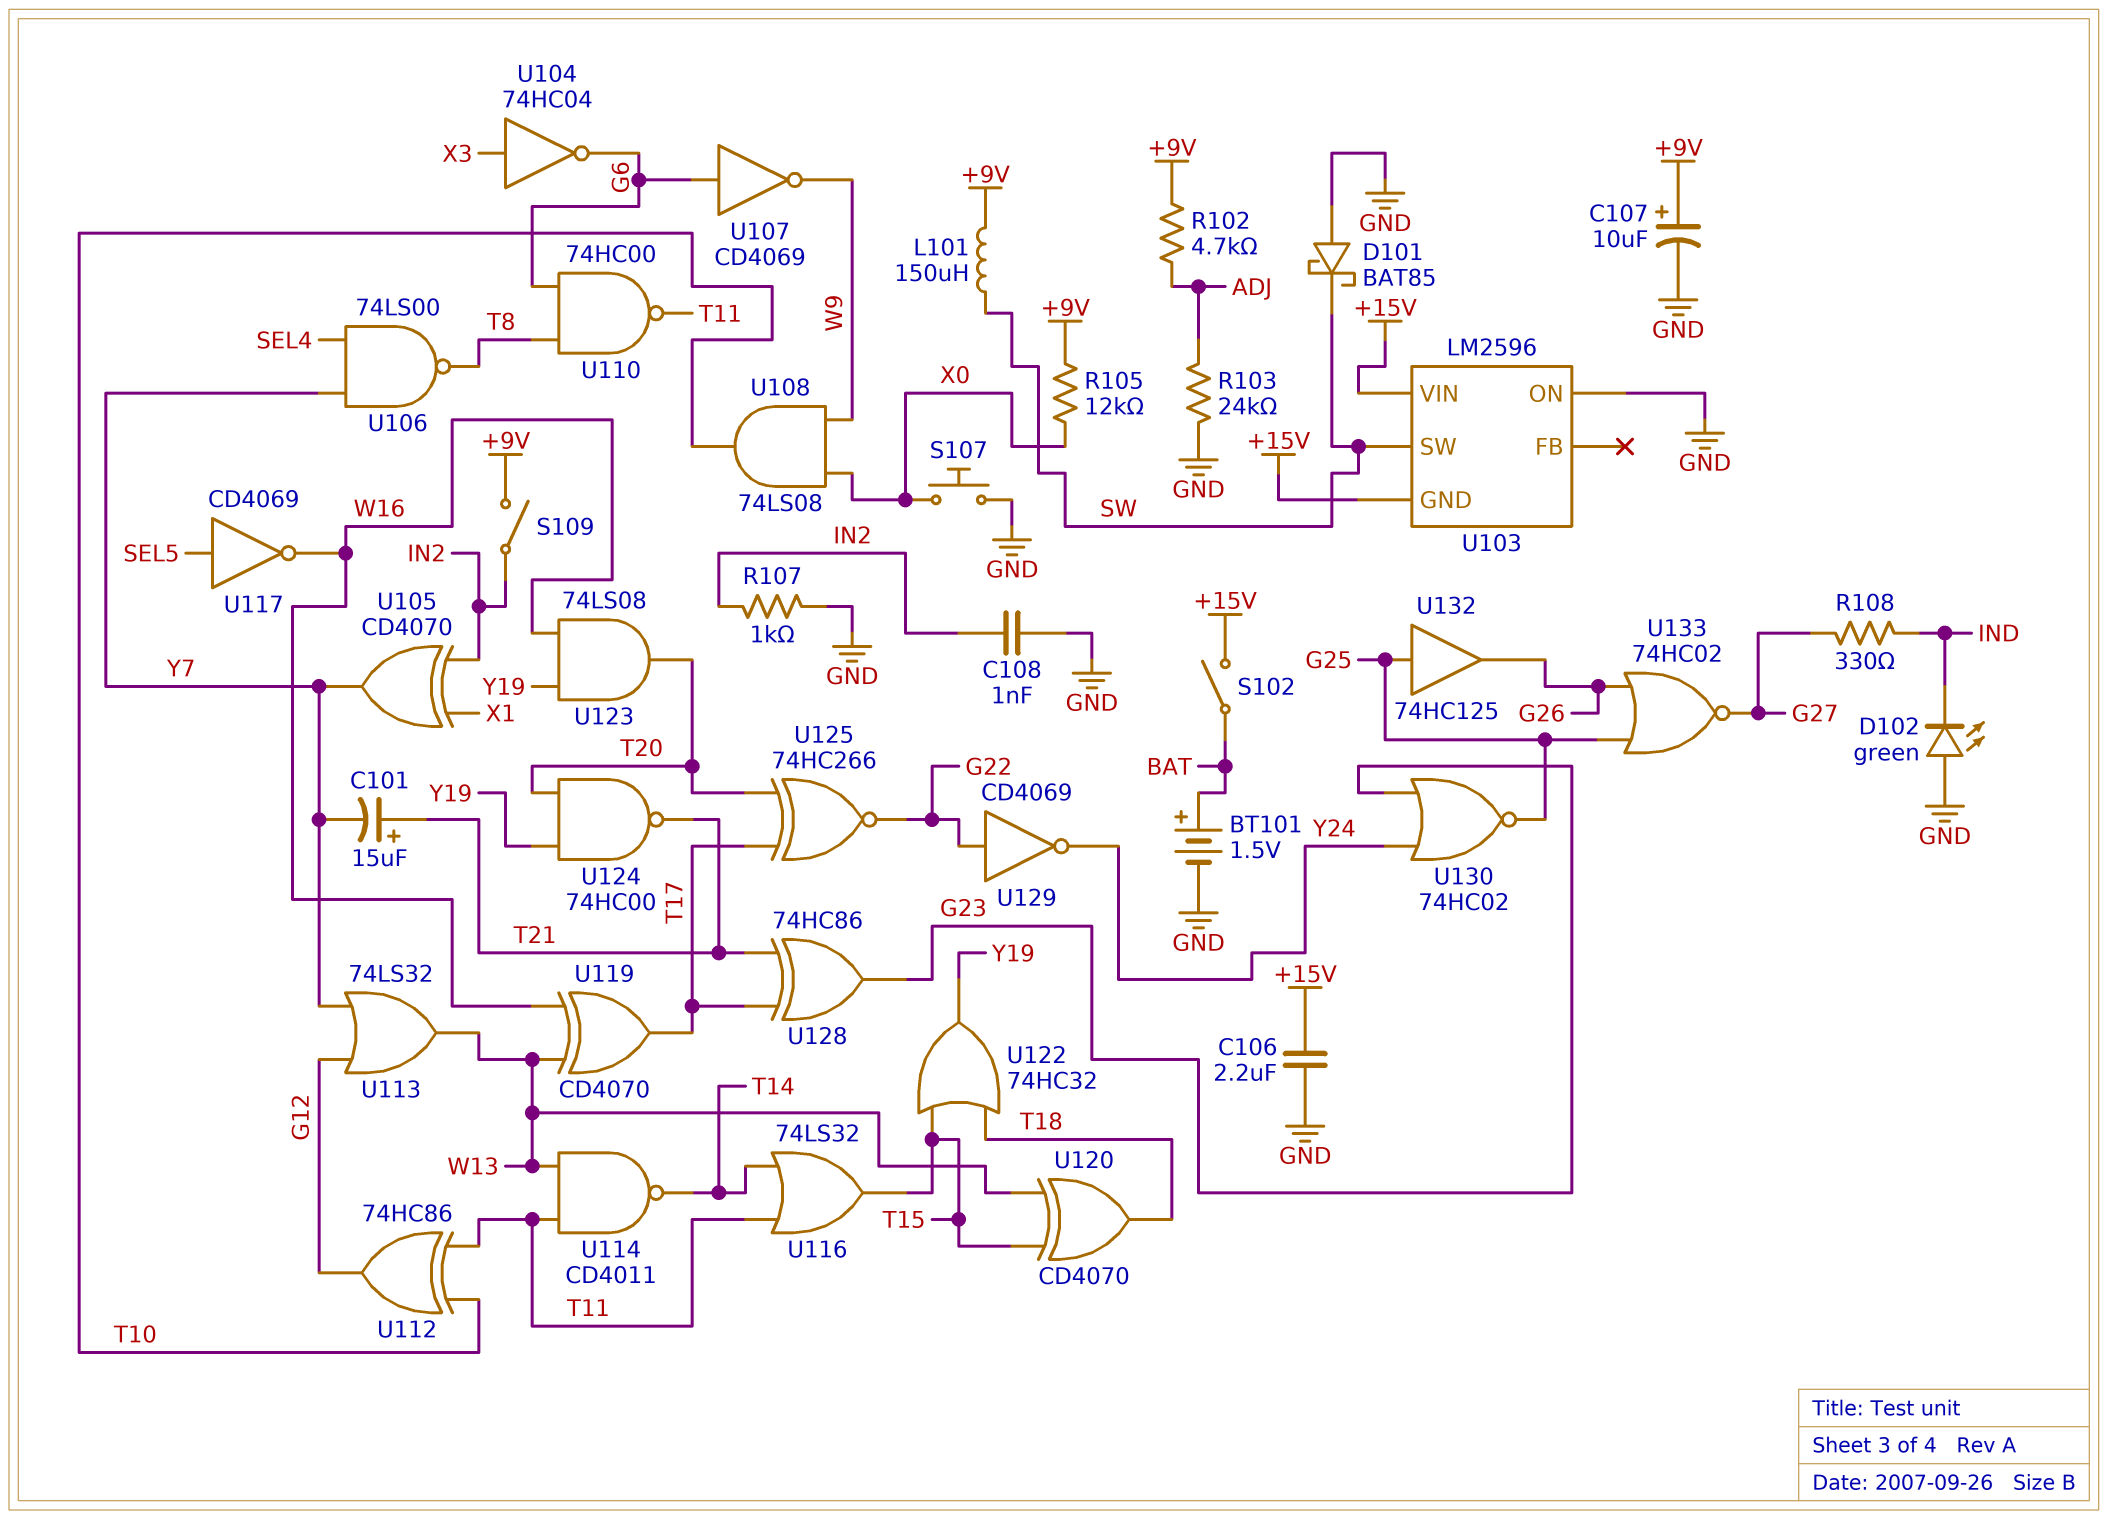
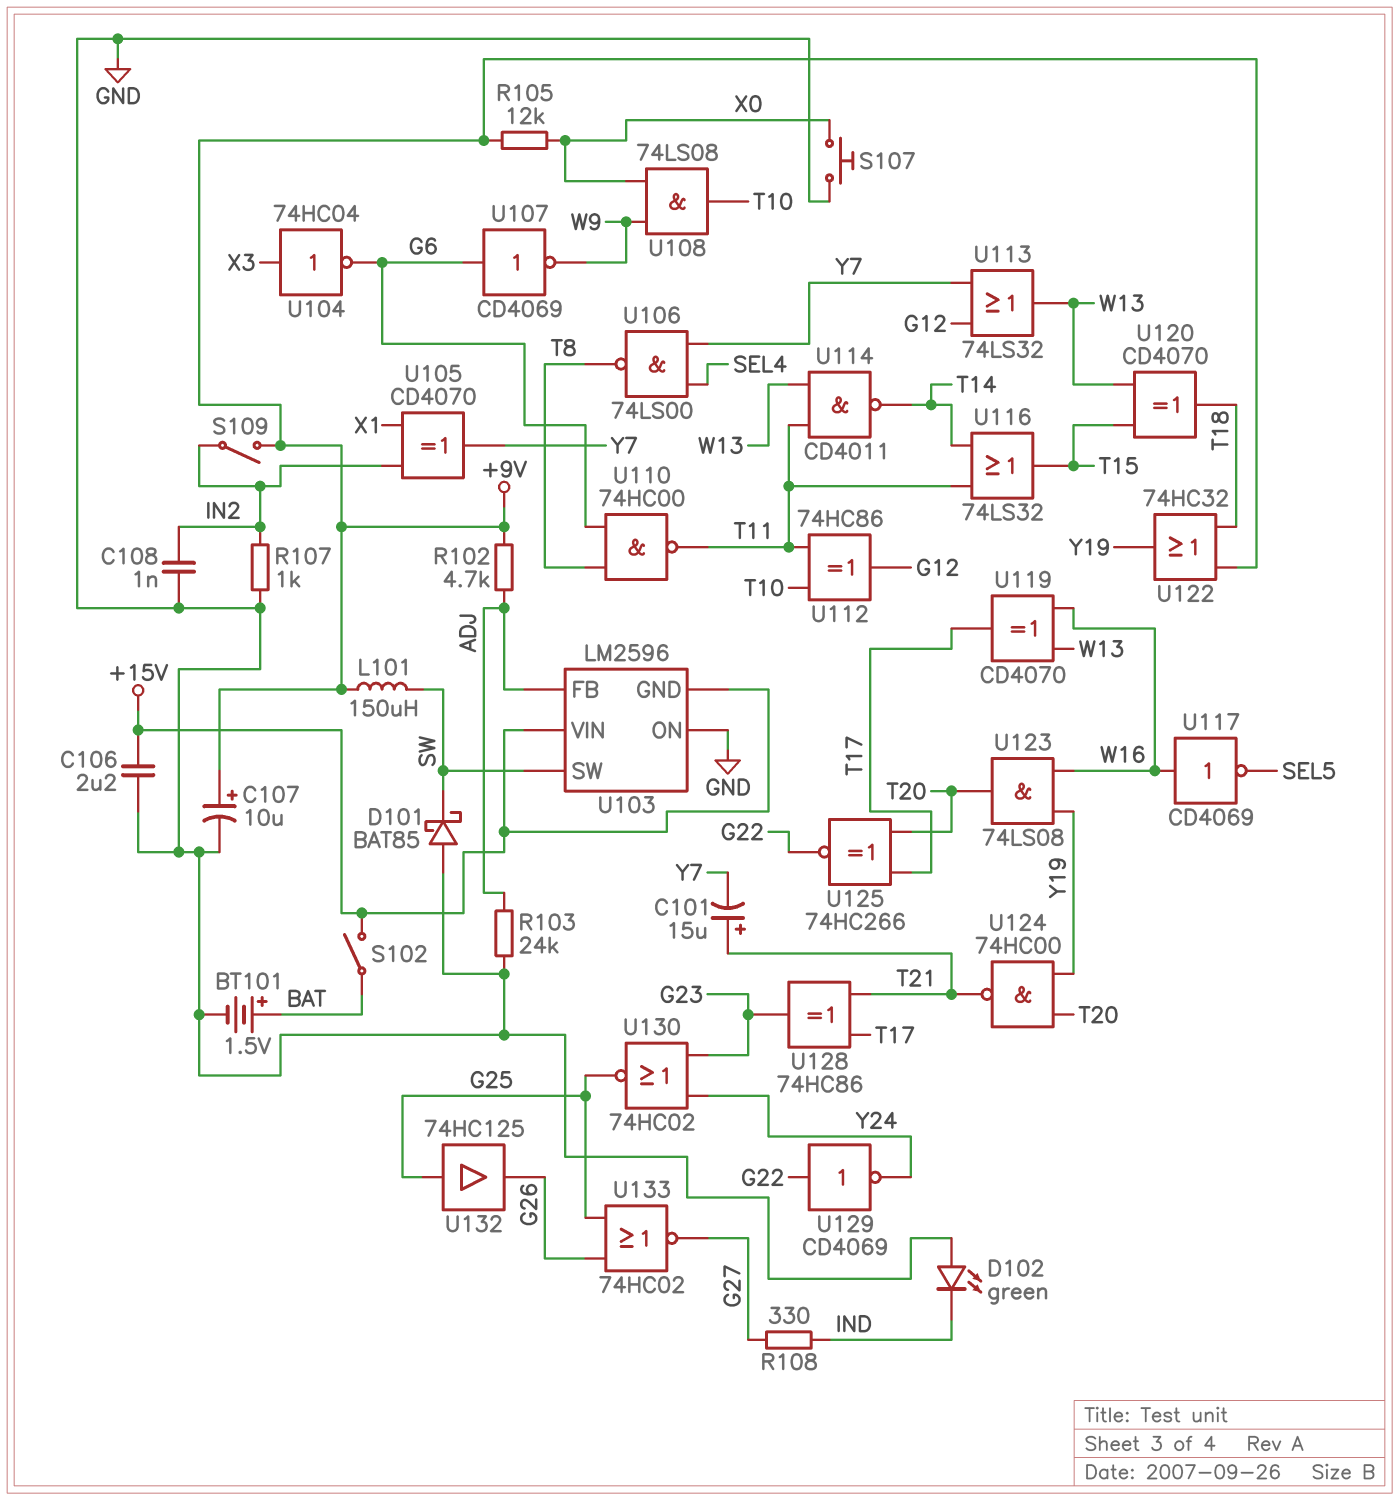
U103 pin FB: none -> ADJ
U117: NOT CD4069 (in SEL5, out W16) -> NOT CD4069 (in W16, out SEL5)
U122: OR 74HC32 (in T15, in T18, out Y19) -> OR 74HC32 (in +9V, in T18, out Y19)

